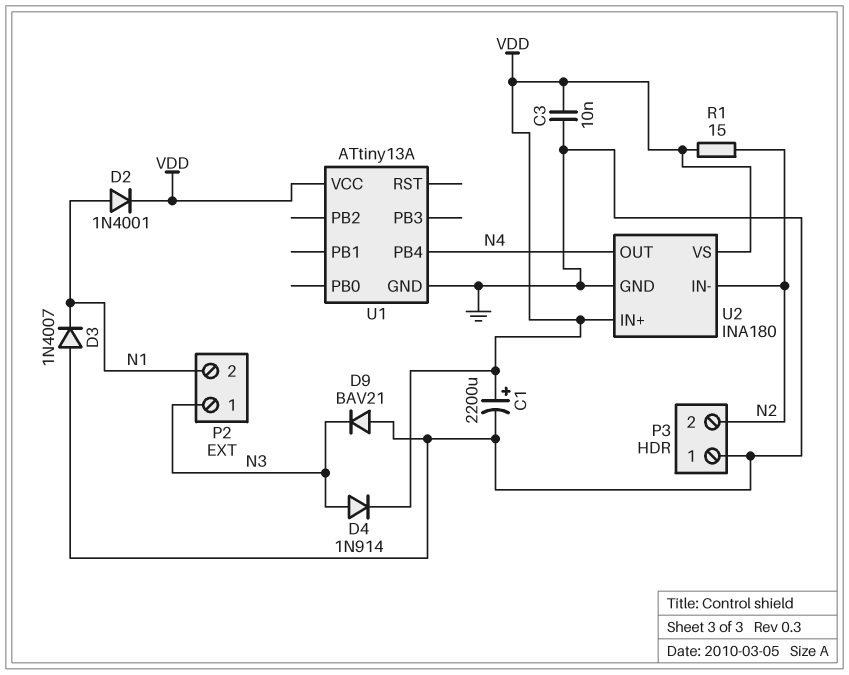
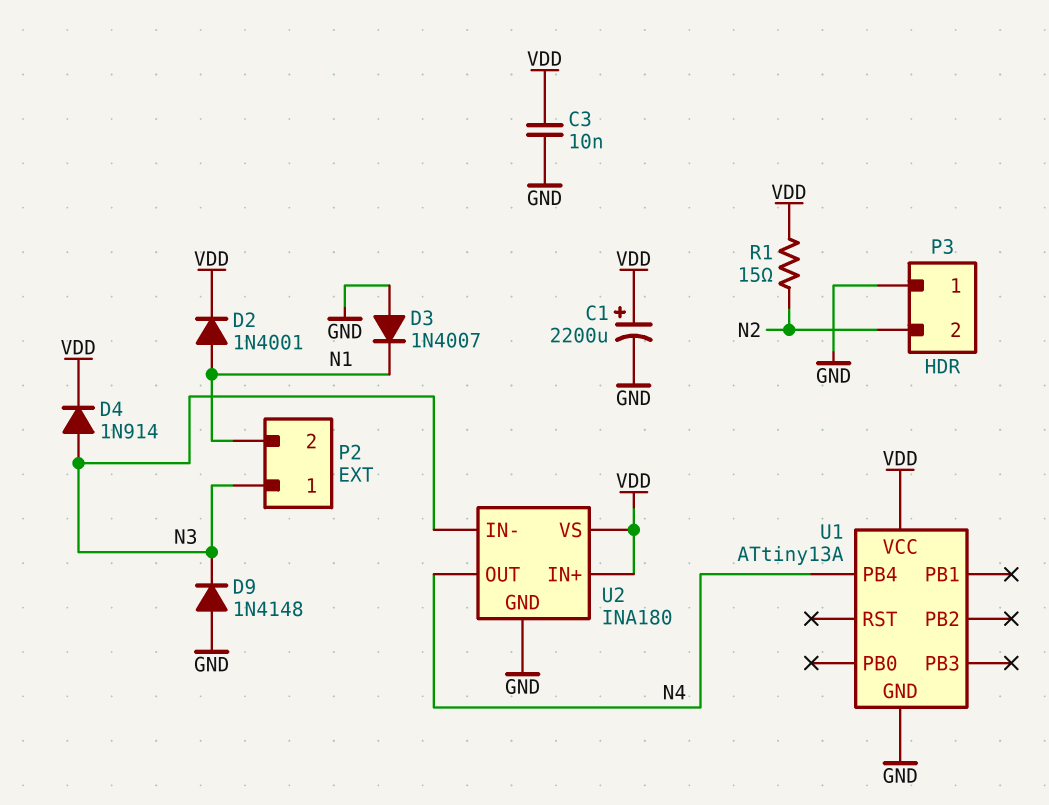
D9: diode BAV21 (A GND, K N3) -> diode 1N4148 (A GND, K N3)
U2 pin IN-: N2 -> N3

